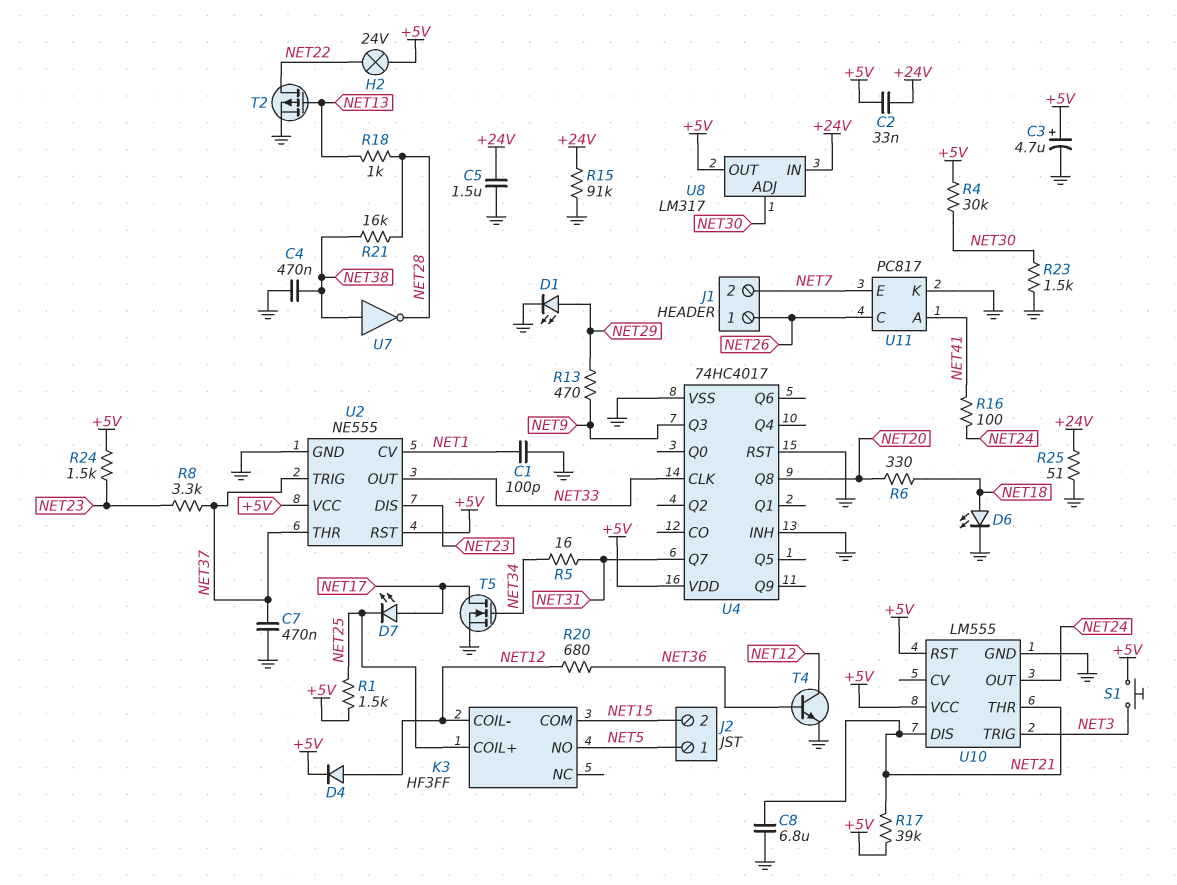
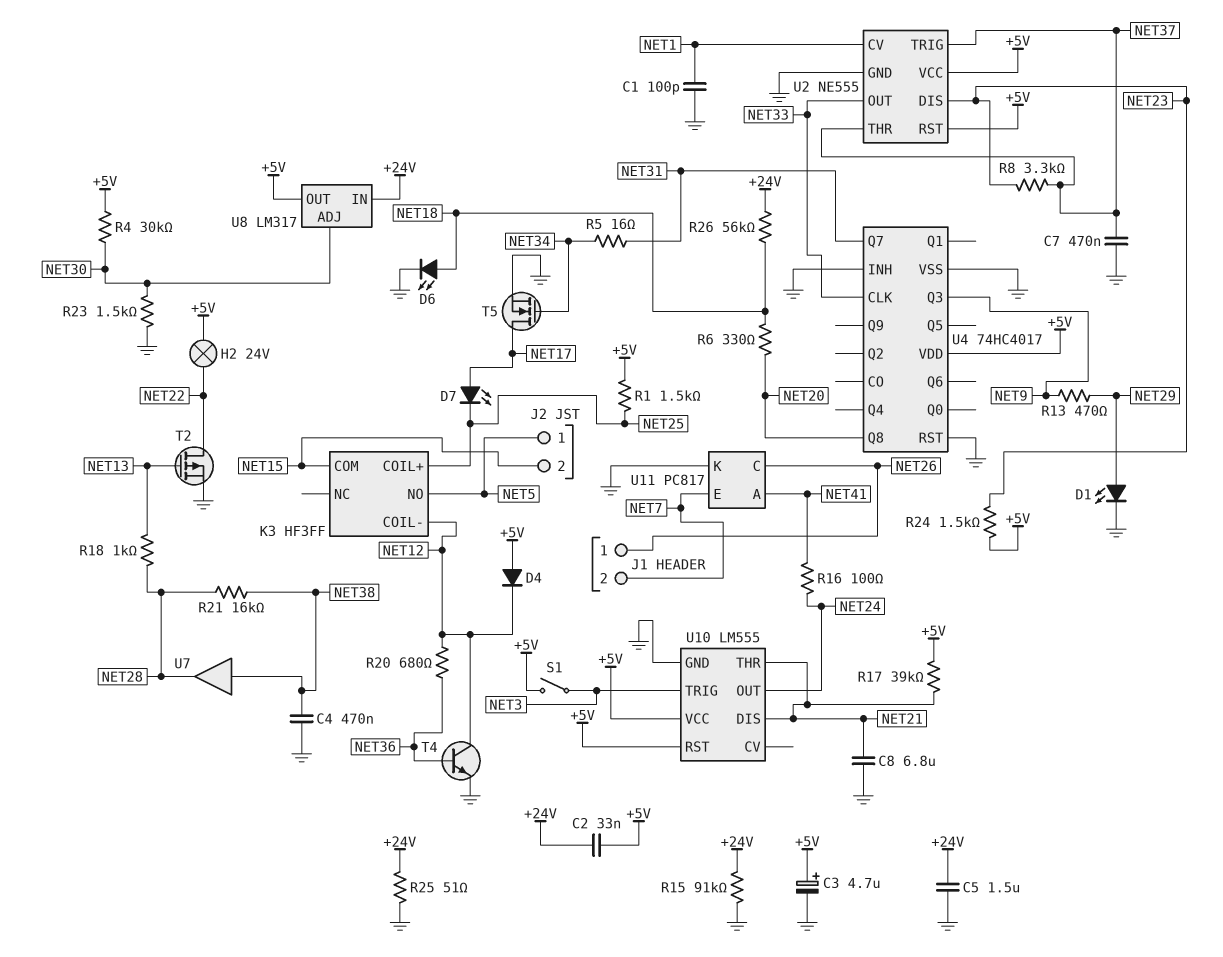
D4: diode (A NET12, K +5V) -> diode (A +5V, K NET12)
R26: none -> 56k (+24V, NET18)
S1: button (+5V, NET3) -> switch (+5V, NET3)
U7: NOT (in NET38, out NET28) -> buffer (in NET38, out NET28)

